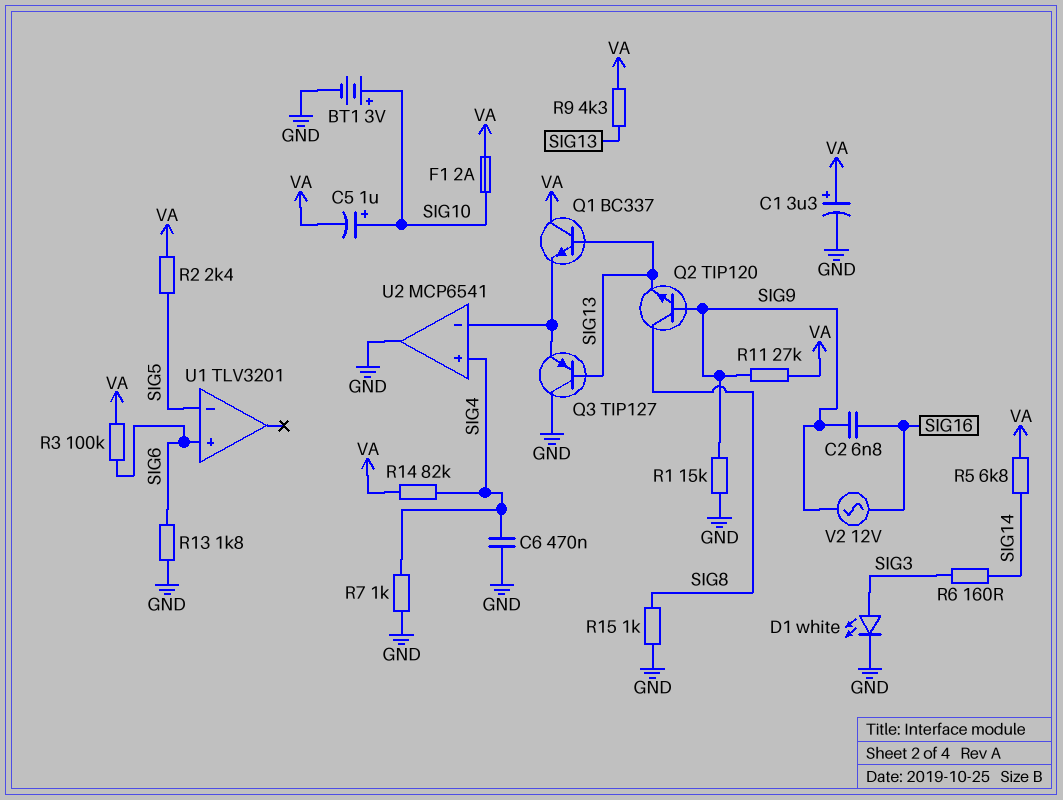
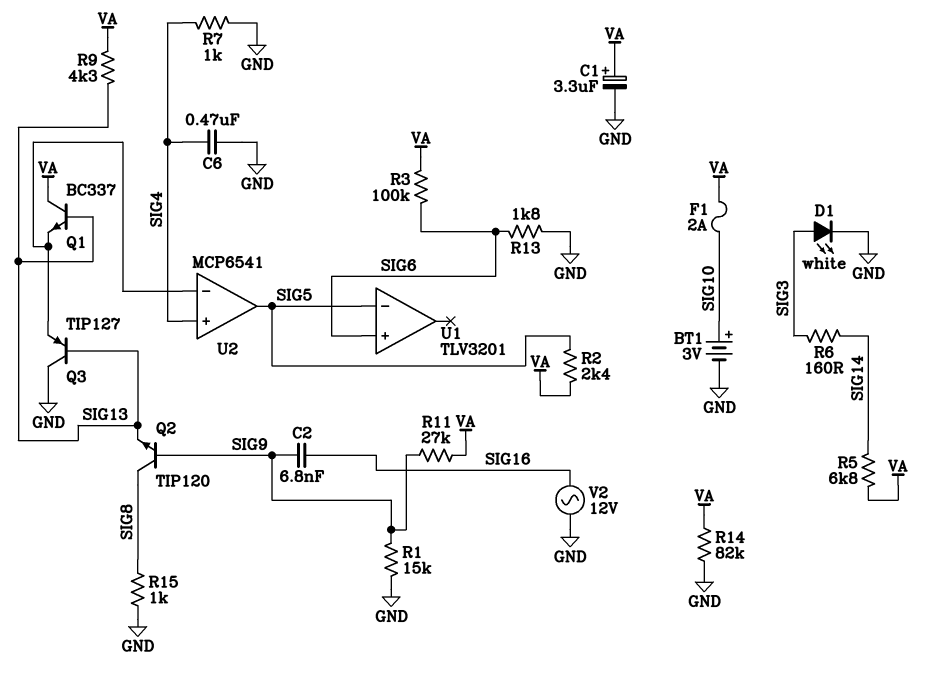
C5: 1uF (plus SIG10, minus VA) -> none
R14: 82k (SIG4, VA) -> 82k (GND, VA)
U2 pin out: GND -> SIG5
V2: AC 12V (SIG9, SIG16) -> AC 12V (GND, SIG16)

